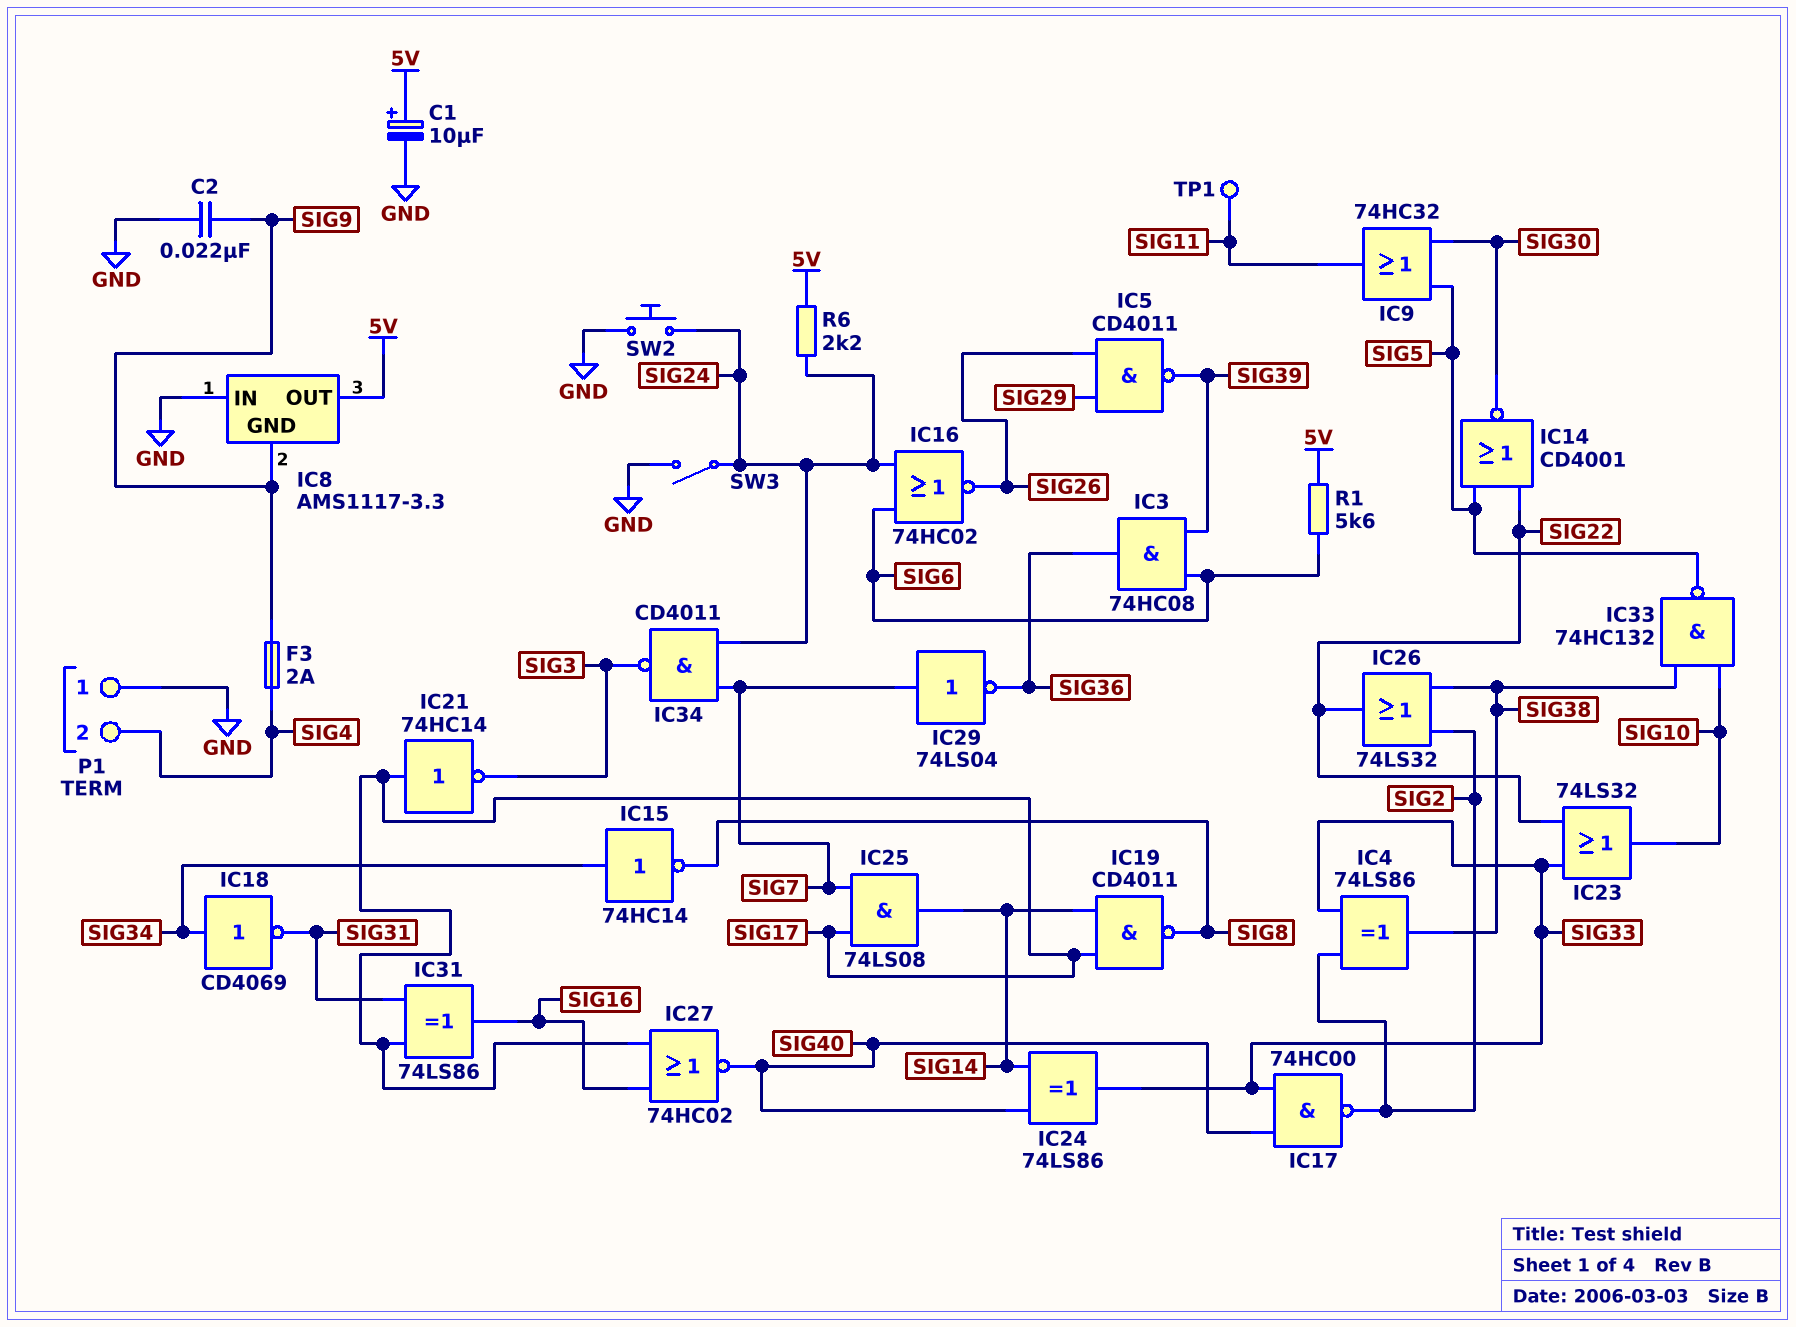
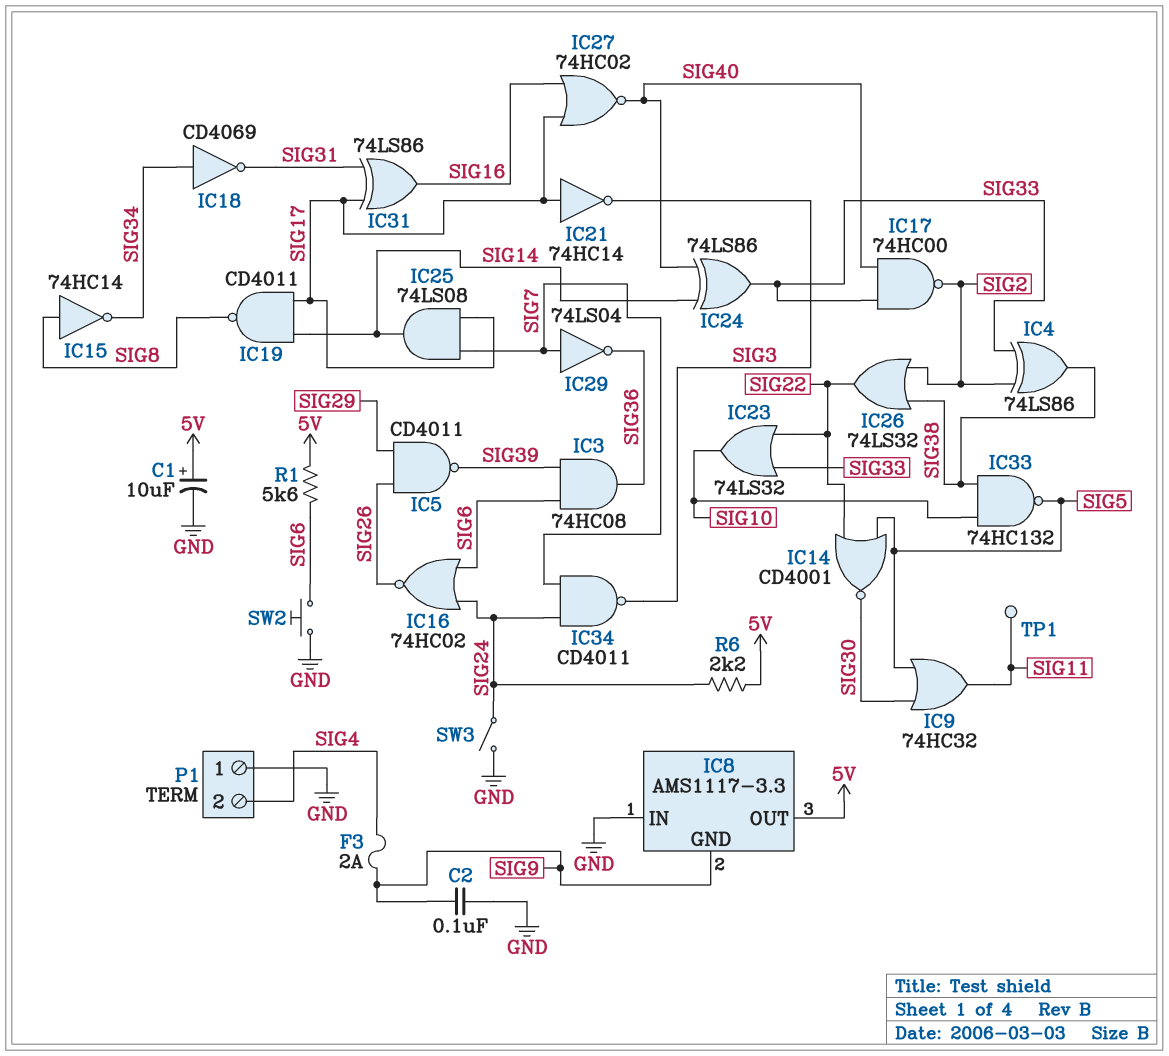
C2: 22nF (GND, SIG9) -> 100nF (GND, SIG9)
IC15: NOT 74HC14 (in SIG34, out SIG8) -> NOT 74HC14 (in SIG8, out SIG34)
SW2: button (GND, SIG24) -> button (GND, SIG6)

